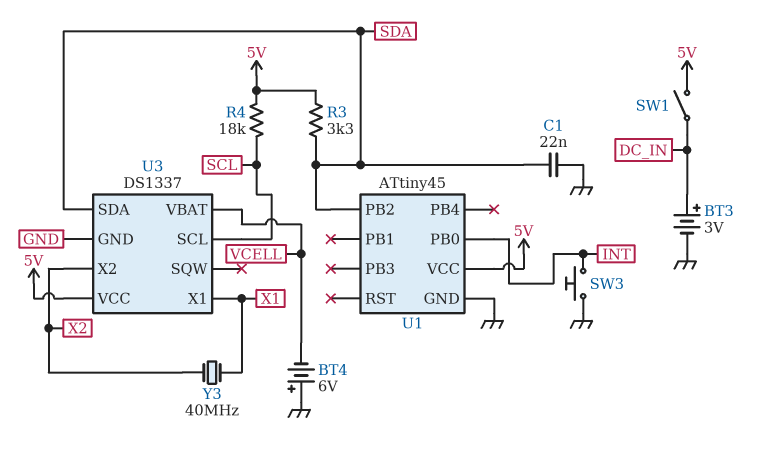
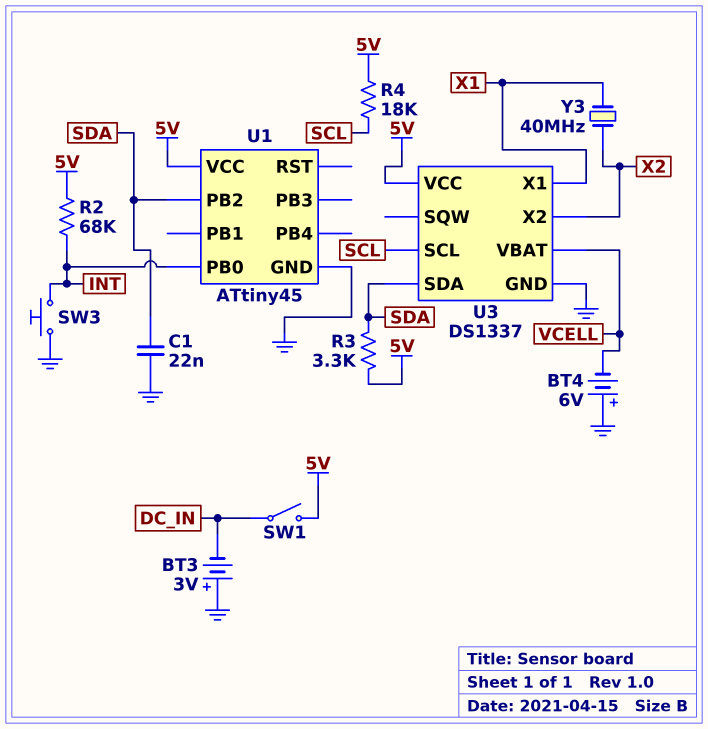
BT3: 3V (plus DC_IN, minus GND) -> 3V (plus GND, minus DC_IN)
R2: none -> 68k (5V, INT)

